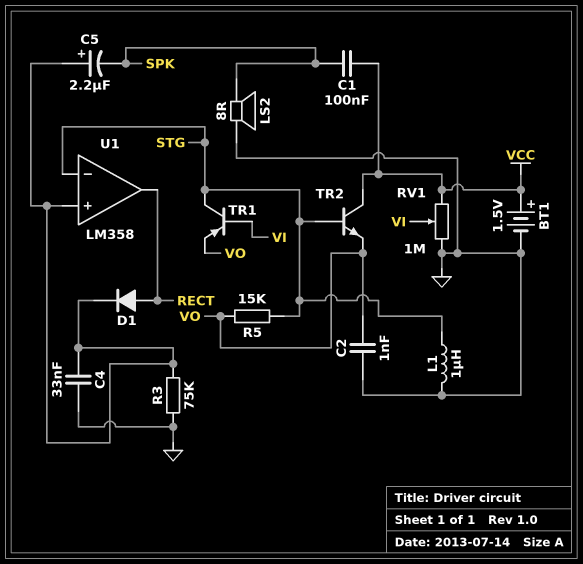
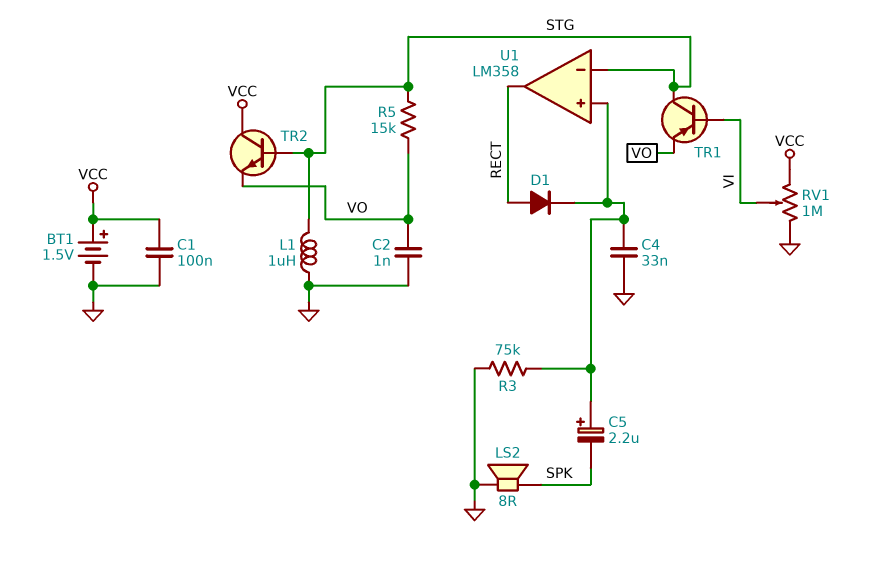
C1: 100nF (SPK, VCC) -> 100nF (GND, VCC)

